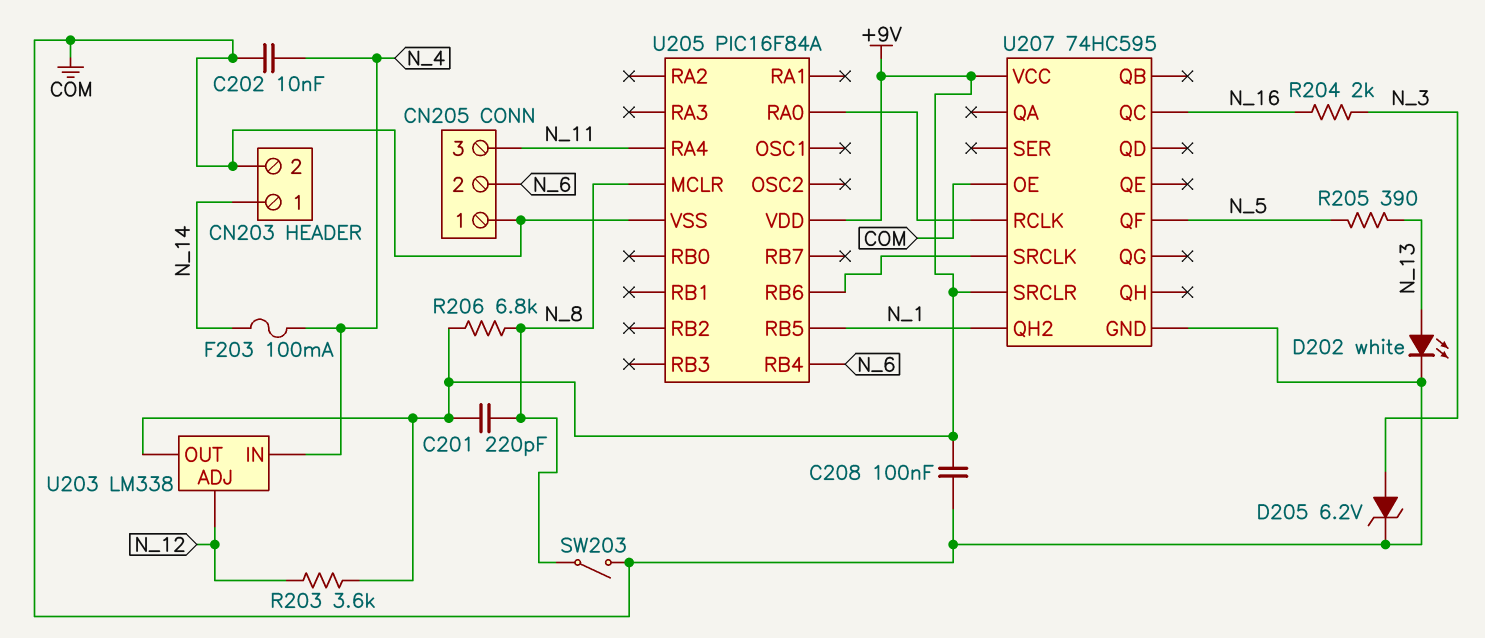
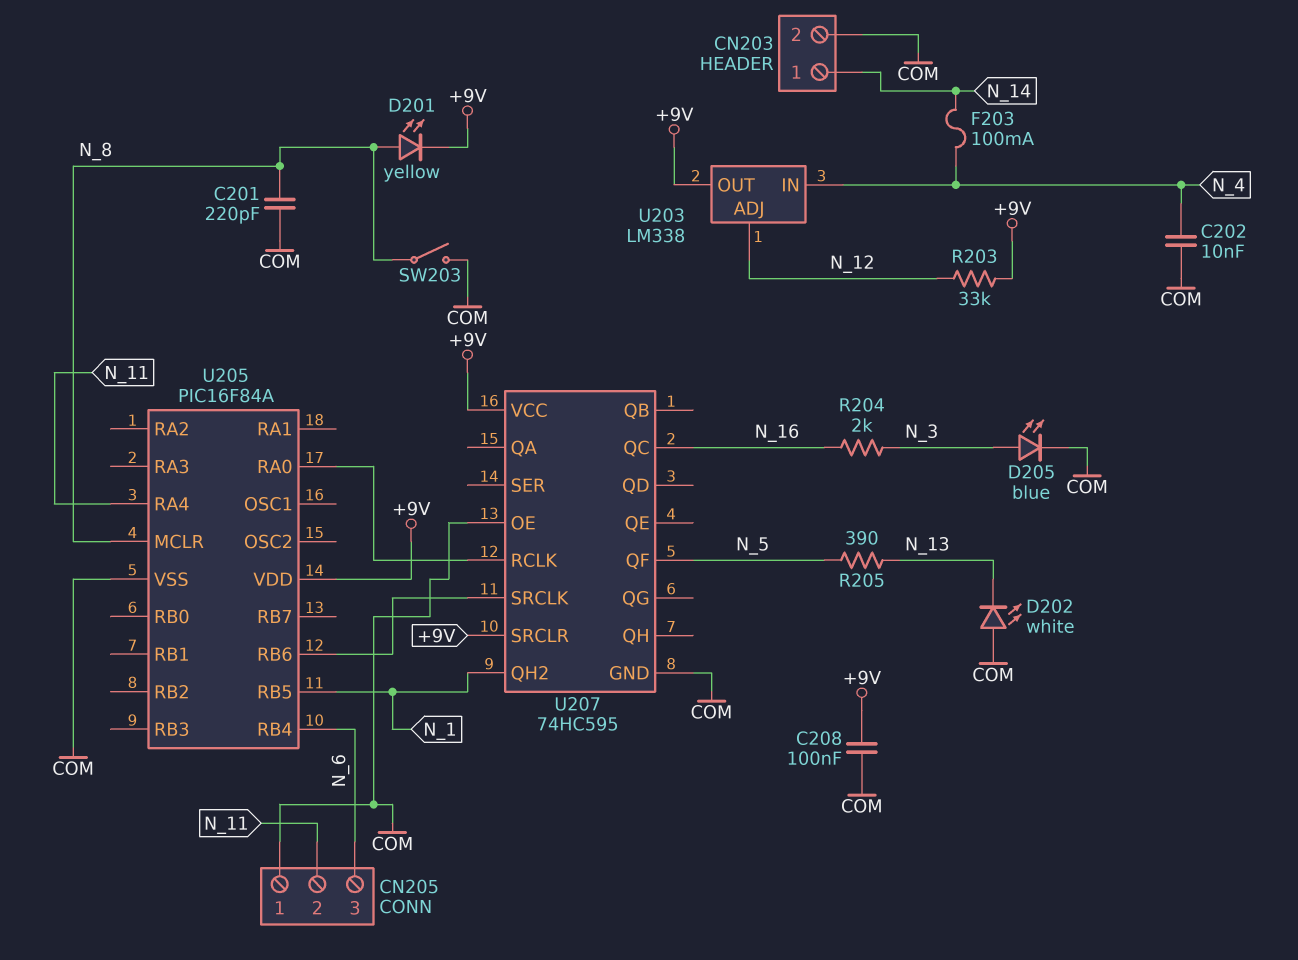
C201: 220pF (+9V, N_8) -> 220pF (COM, N_8)
CN205 pin 2: N_6 -> N_11
CN205 pin 3: N_11 -> N_6
D201: none -> LED yellow (A N_8, K +9V)
D202: LED white (A N_13, K COM) -> LED white (A COM, K N_13)
D205: zener 6.2V (A N_3, K COM) -> LED blue (A N_3, K COM)
R203: 3.6k (+9V, N_12) -> 33k (+9V, N_12)
R206: 6.8k (+9V, N_8) -> none

